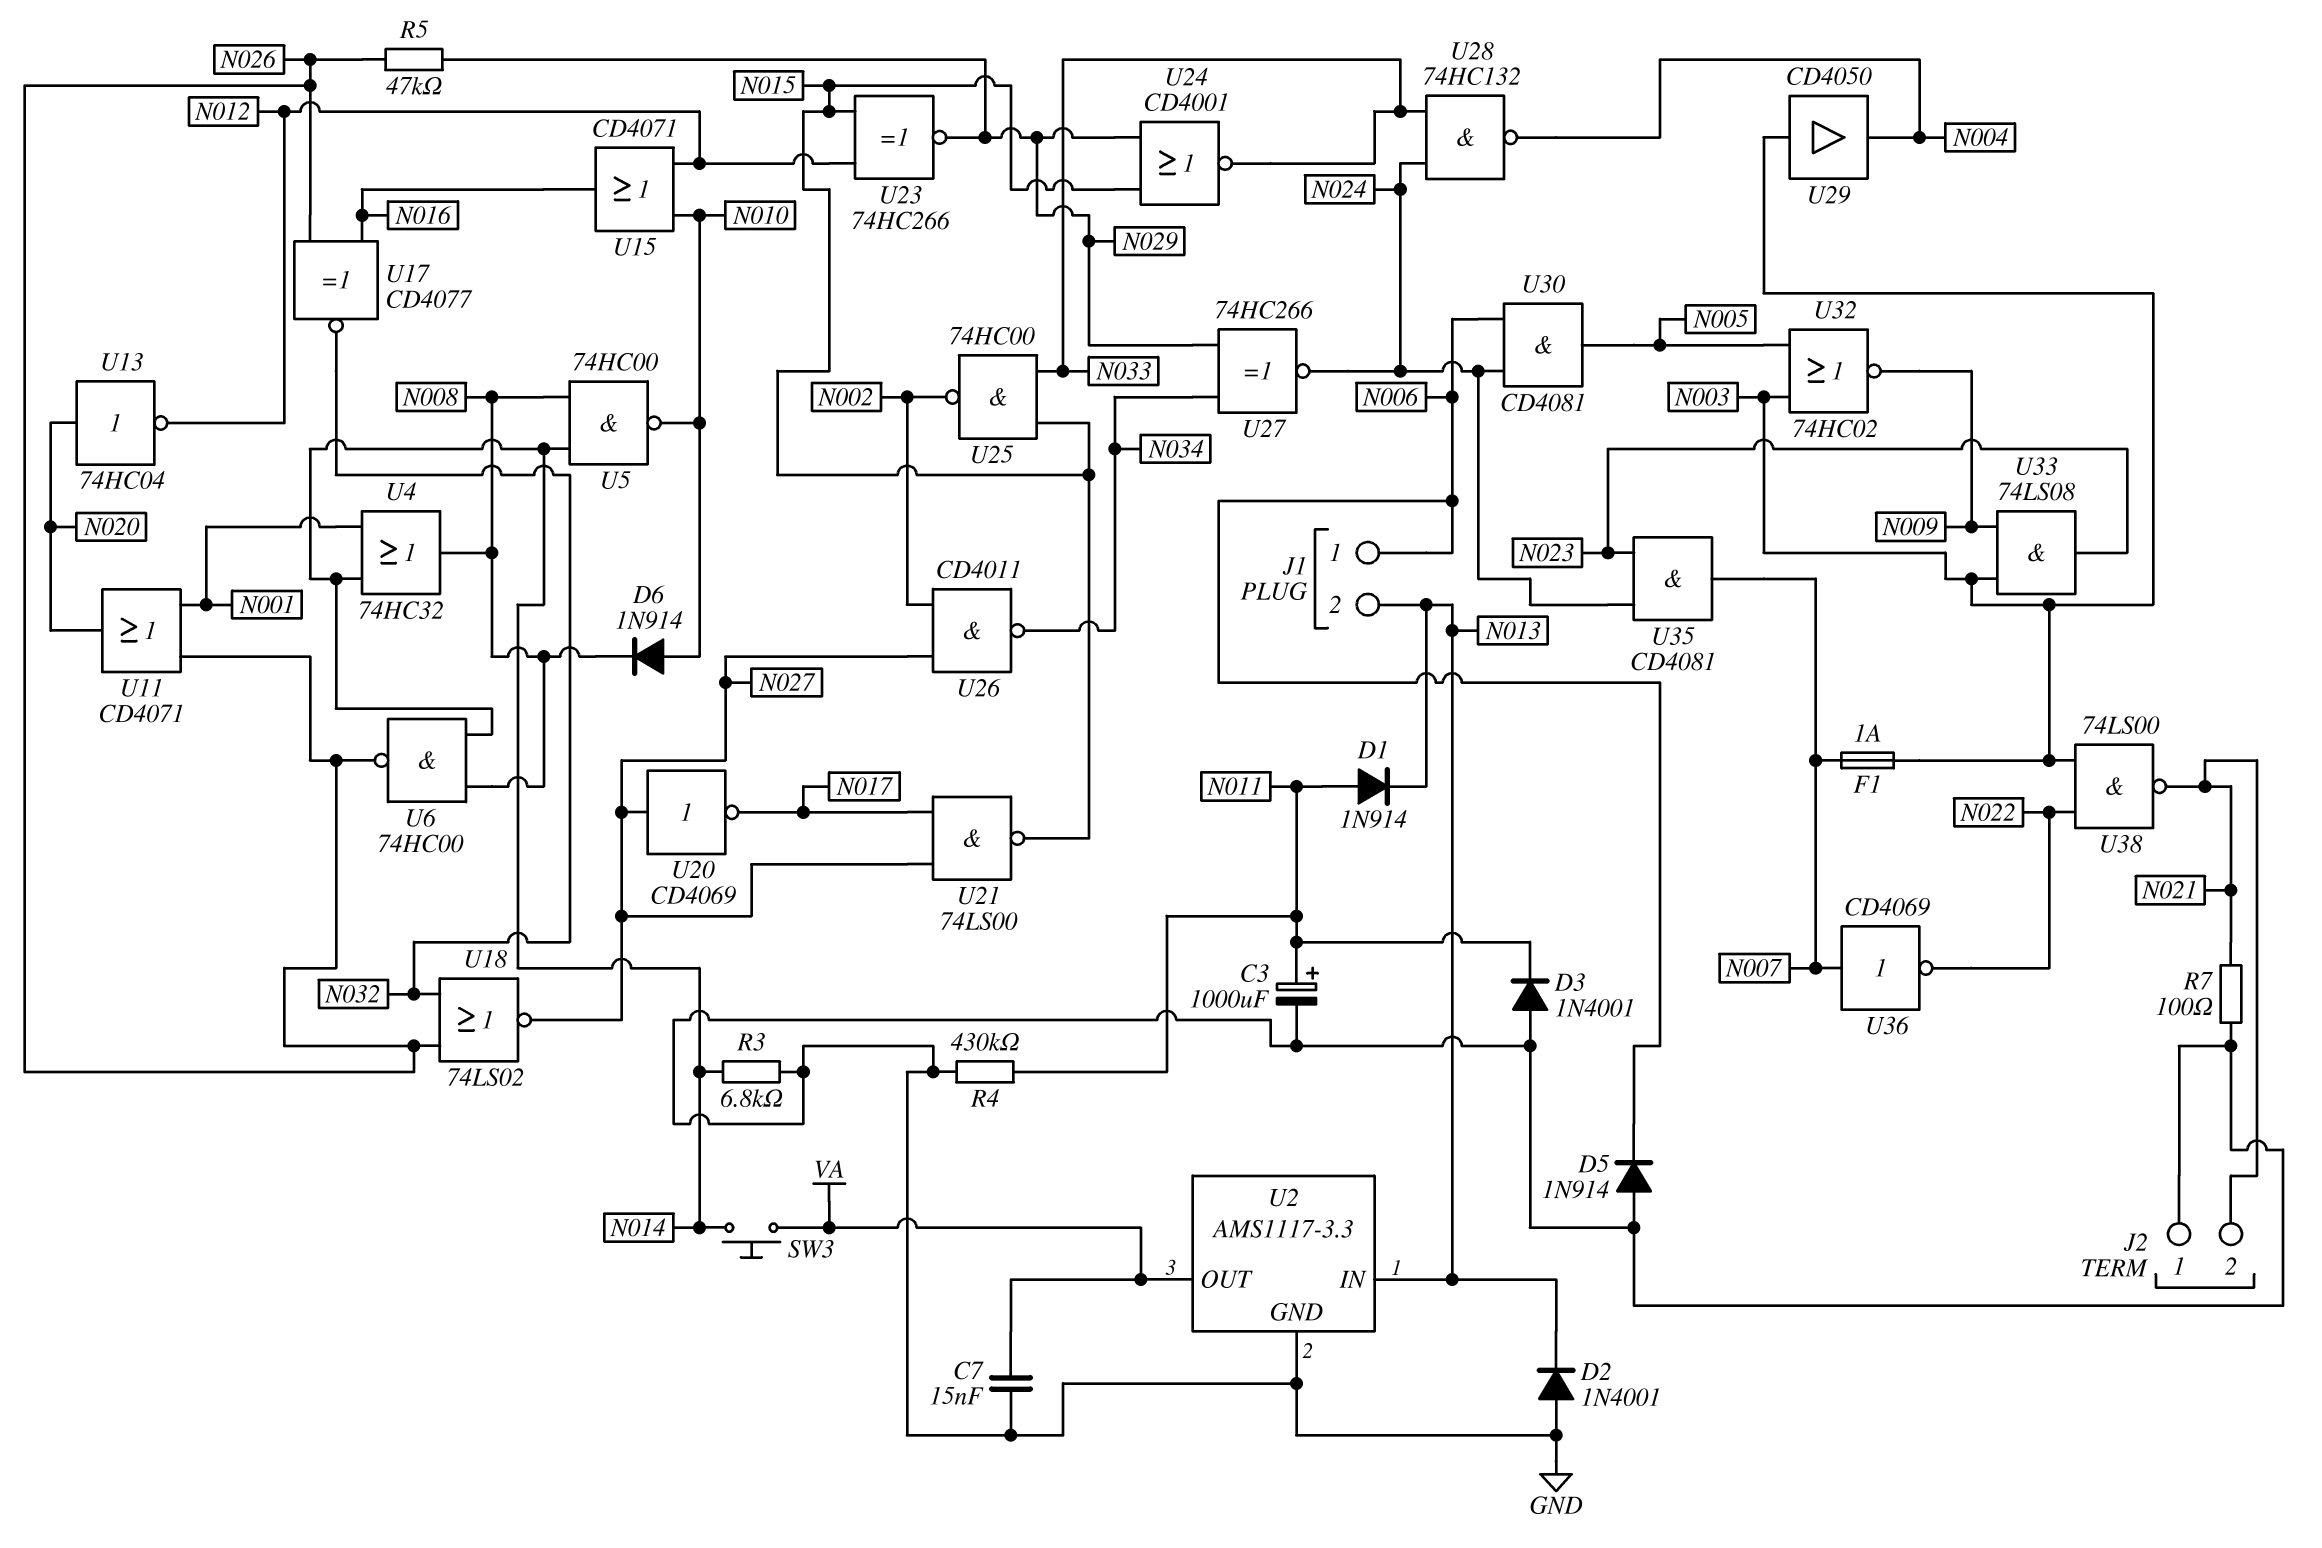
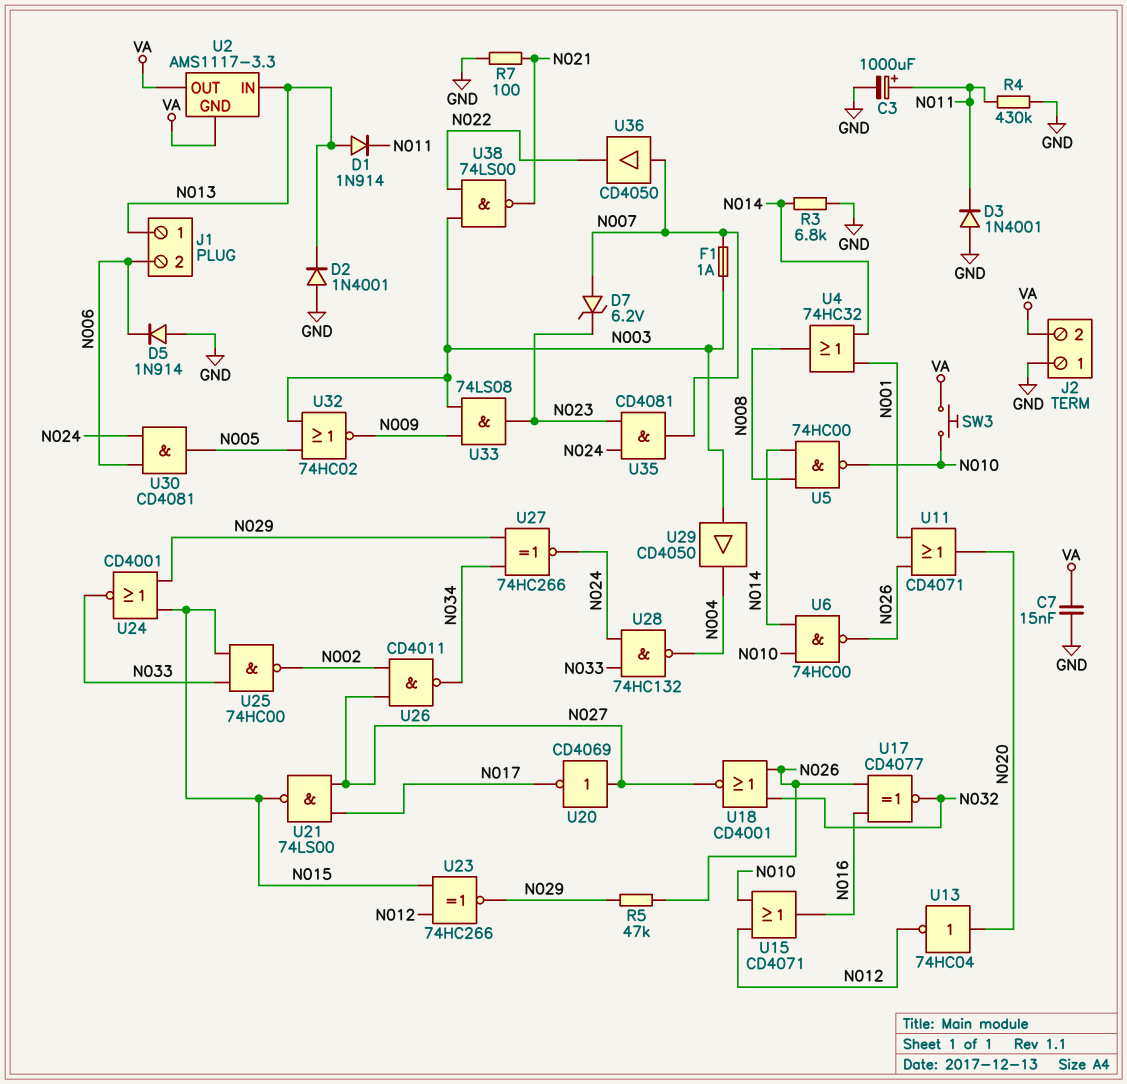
D1: diode 1N914 (A N011, K N013) -> diode 1N914 (A N013, K N011)
D6: diode 1N914 (A N010, K N008) -> none
D7: none -> zener 6.2V (A N007, K N023)
J1 pin 1: N006 -> N013
J1 pin 2: N013 -> N006
J2 pin 2: N021 -> VA
SW3: button (N014, VA) -> button (N010, VA)
U2 pin GND: GND -> VA
U6: NAND 74HC00 (in N008, in N014, out N026) -> NAND 74HC00 (in N010, in N014, out N026)
U18: NOR 74LS02 (in N026, in N032, out N027) -> NOR CD4001 (in N026, in N032, out N027)
U36: NOT CD4069 (in N007, out N022) -> buffer CD4050 (in N007, out N022)

